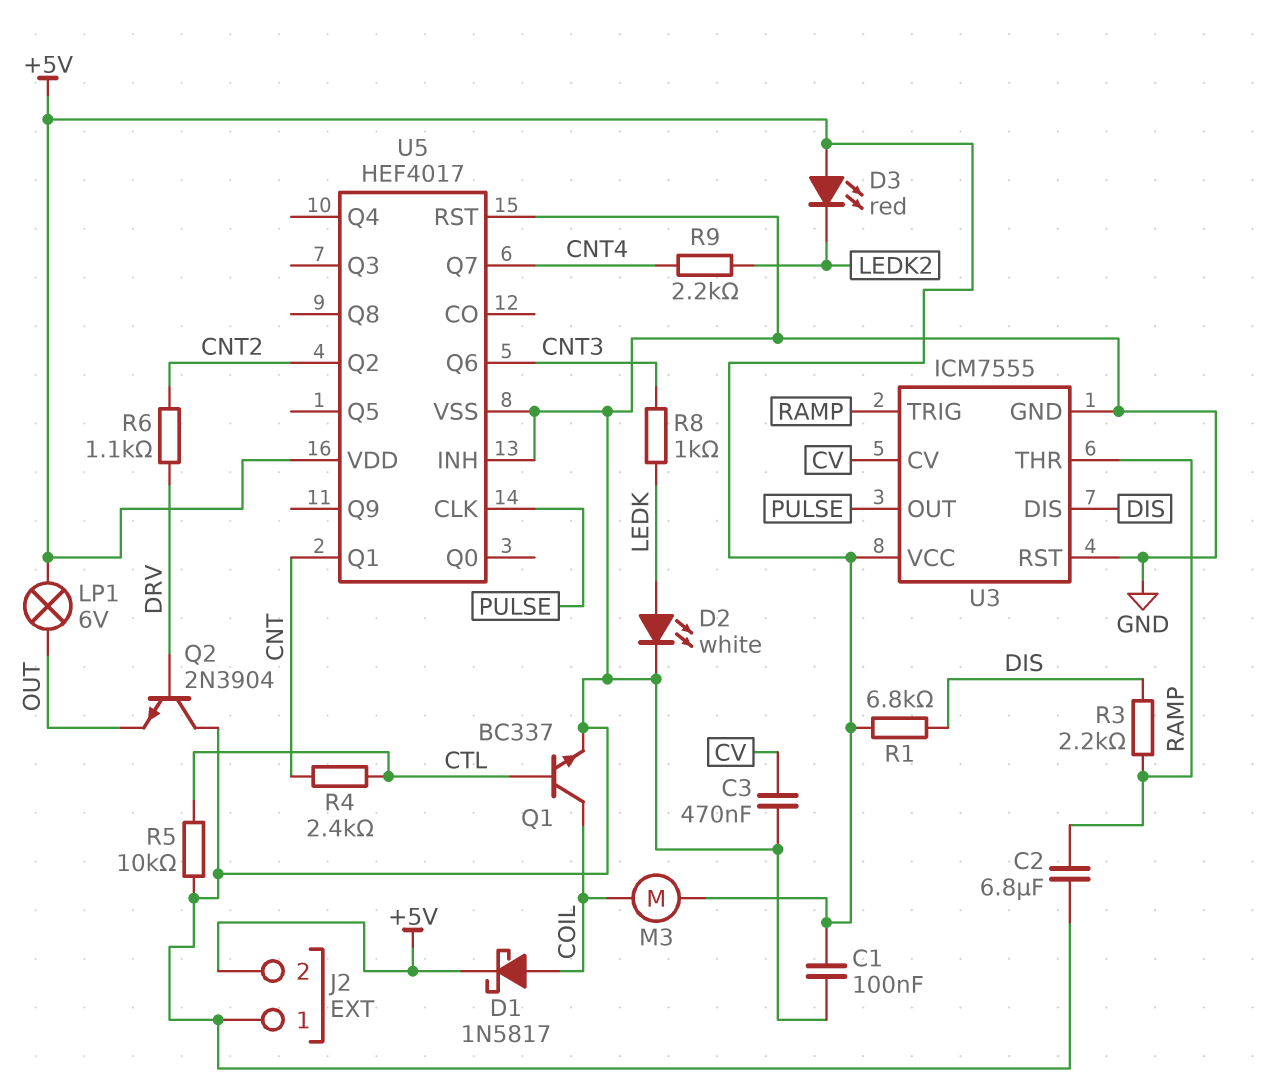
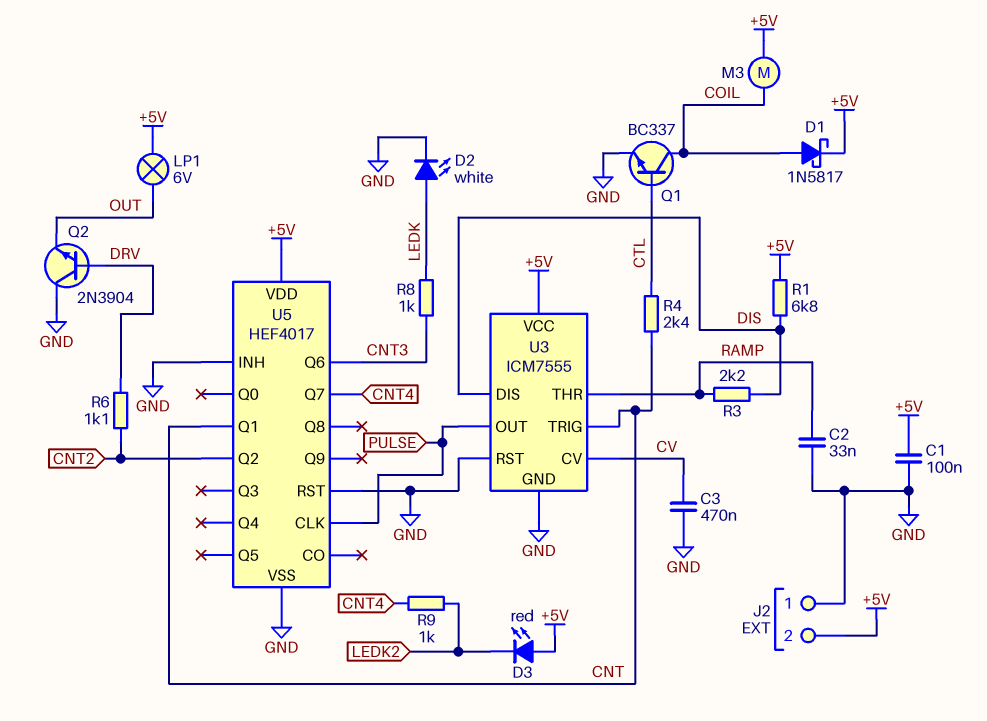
C2: 6.8uF (GND, RAMP) -> 33nF (GND, RAMP)
R5: 10k (CTL, GND) -> none
R9: 2.2k (CNT4, LEDK2) -> 1k (CNT4, LEDK2)
U3 pin TRIG: RAMP -> CNT

